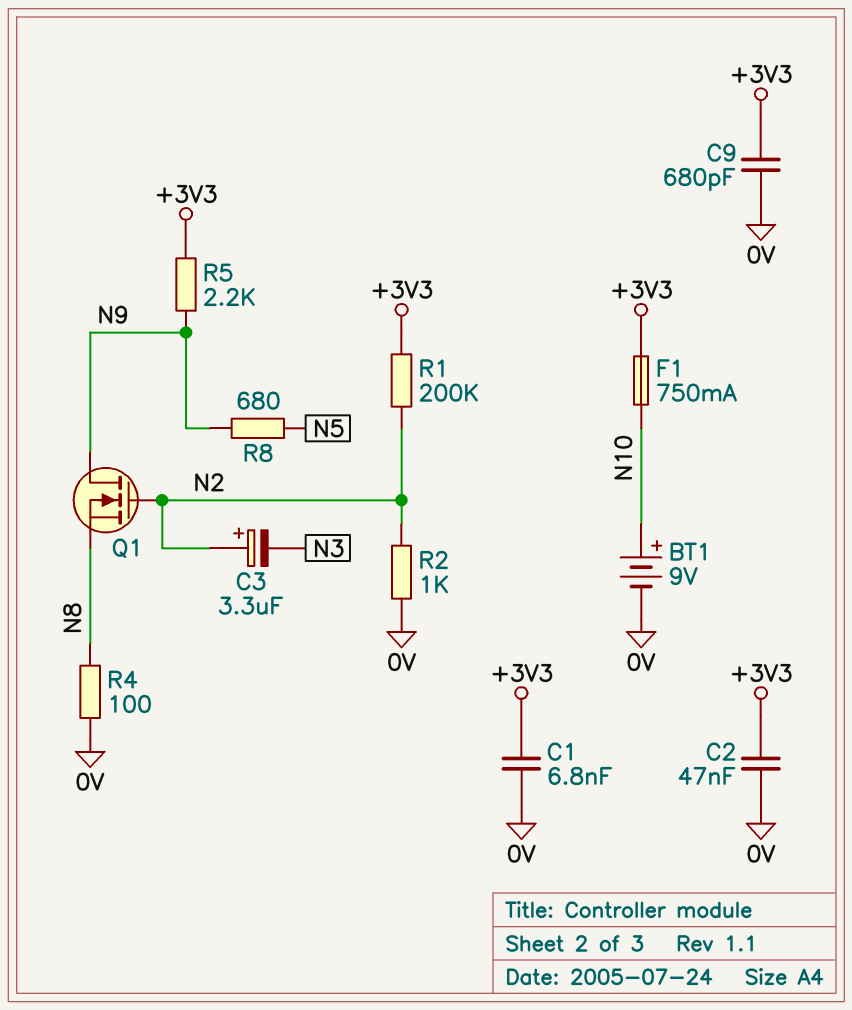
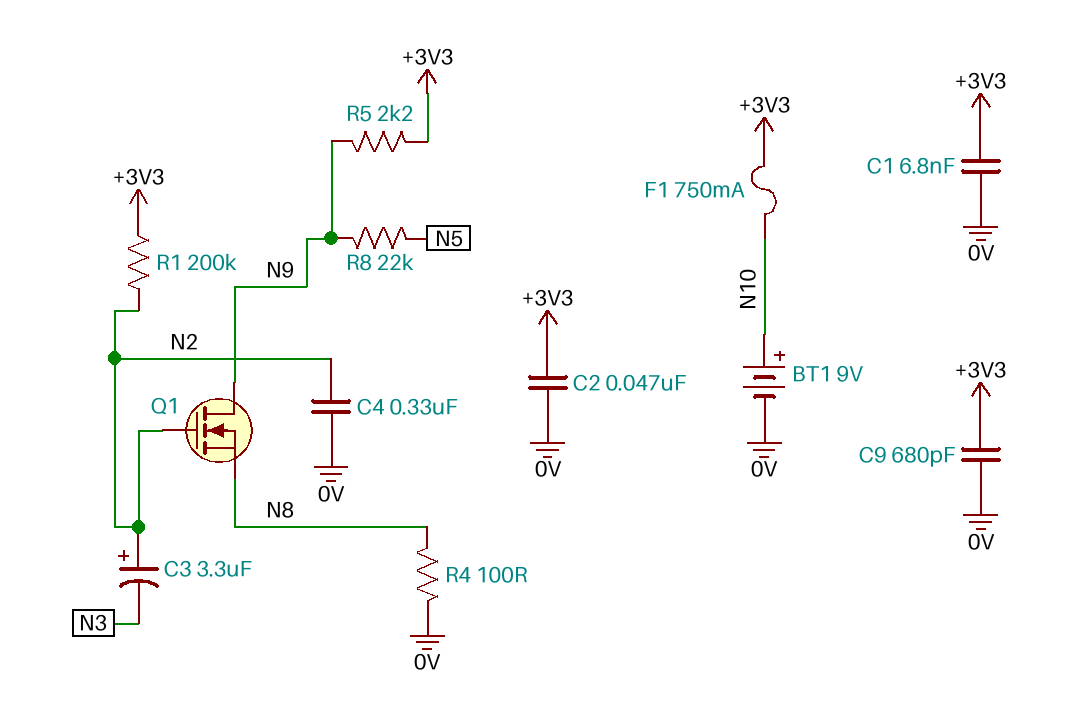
C4: none -> 330nF (0V, N2)
R2: 1k (0V, N2) -> none
R8: 680 (N5, N9) -> 22k (N5, N9)

